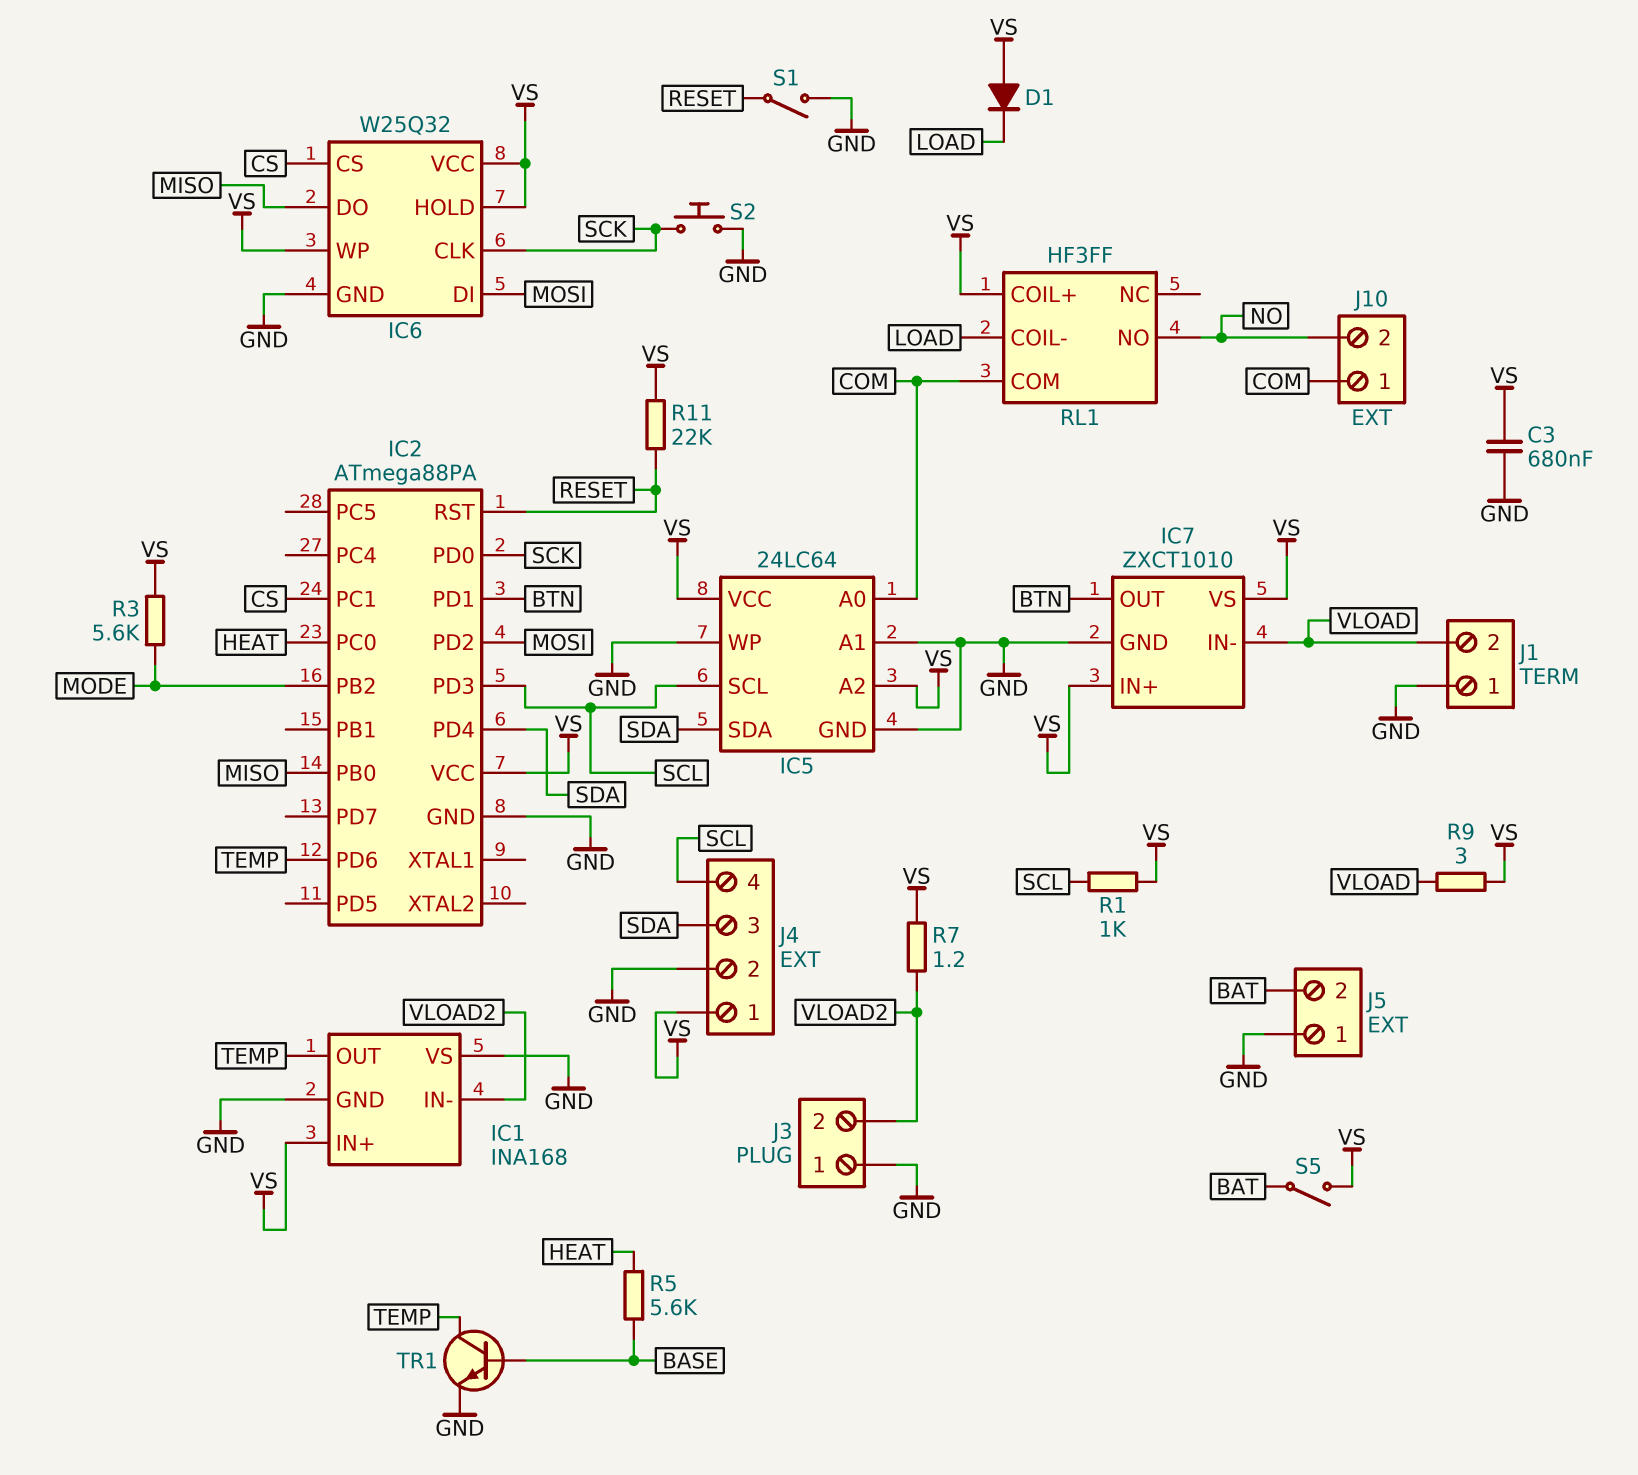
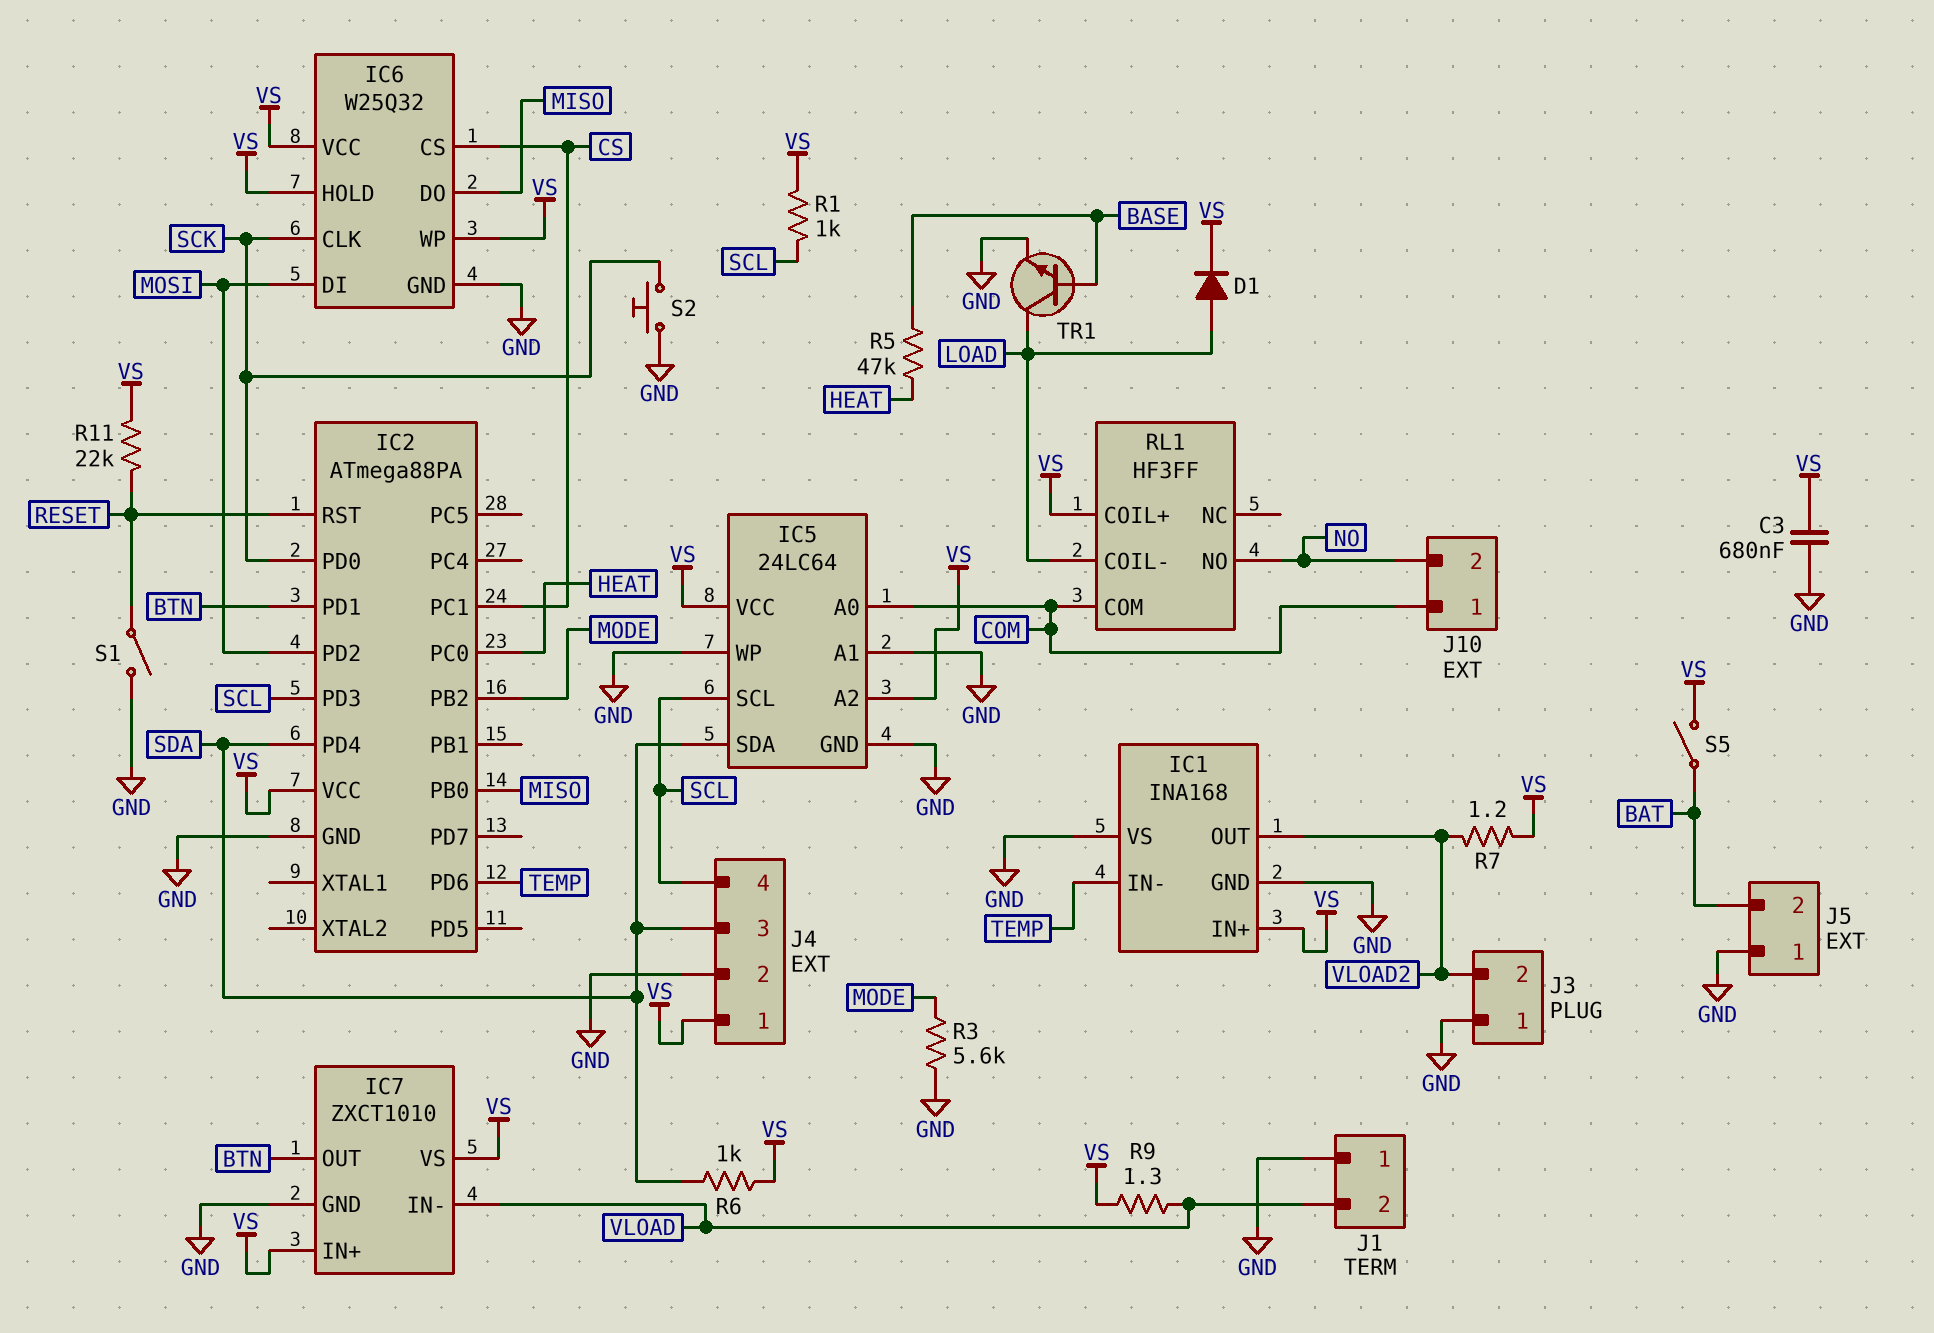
D1: diode (A VS, K LOAD) -> diode (A LOAD, K VS)
IC1 pin IN-: VLOAD2 -> TEMP
IC1 pin OUT: TEMP -> VLOAD2
R3: 5.6k (MODE, VS) -> 5.6k (GND, MODE)
R5: 5.6k (BASE, HEAT) -> 47k (BASE, HEAT)
R6: none -> 1k (SDA, VS)
R9: 3 (VLOAD, VS) -> 1.3 (VLOAD, VS)
TR1: NPN (B BASE, C TEMP, E GND) -> NPN (B BASE, C LOAD, E GND)

